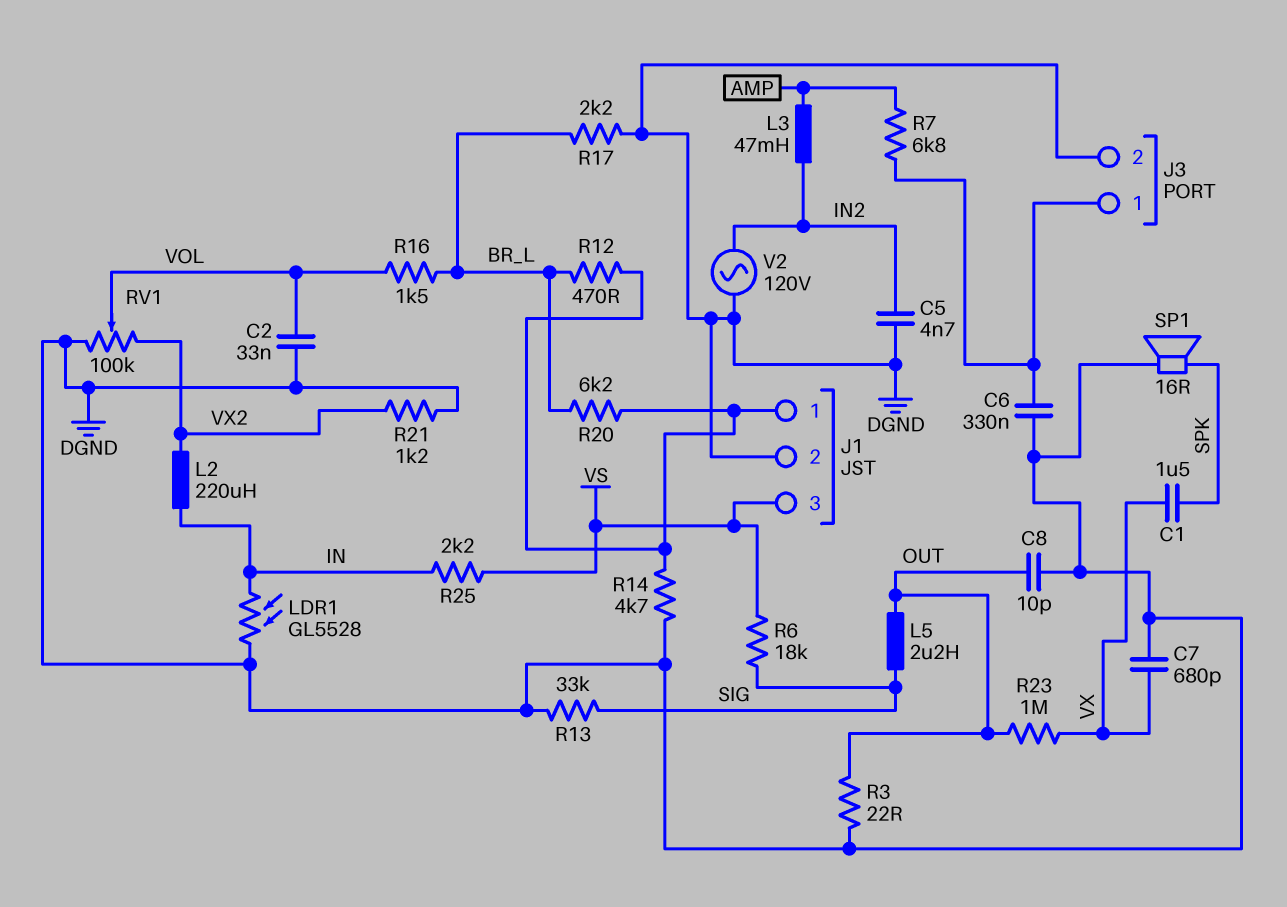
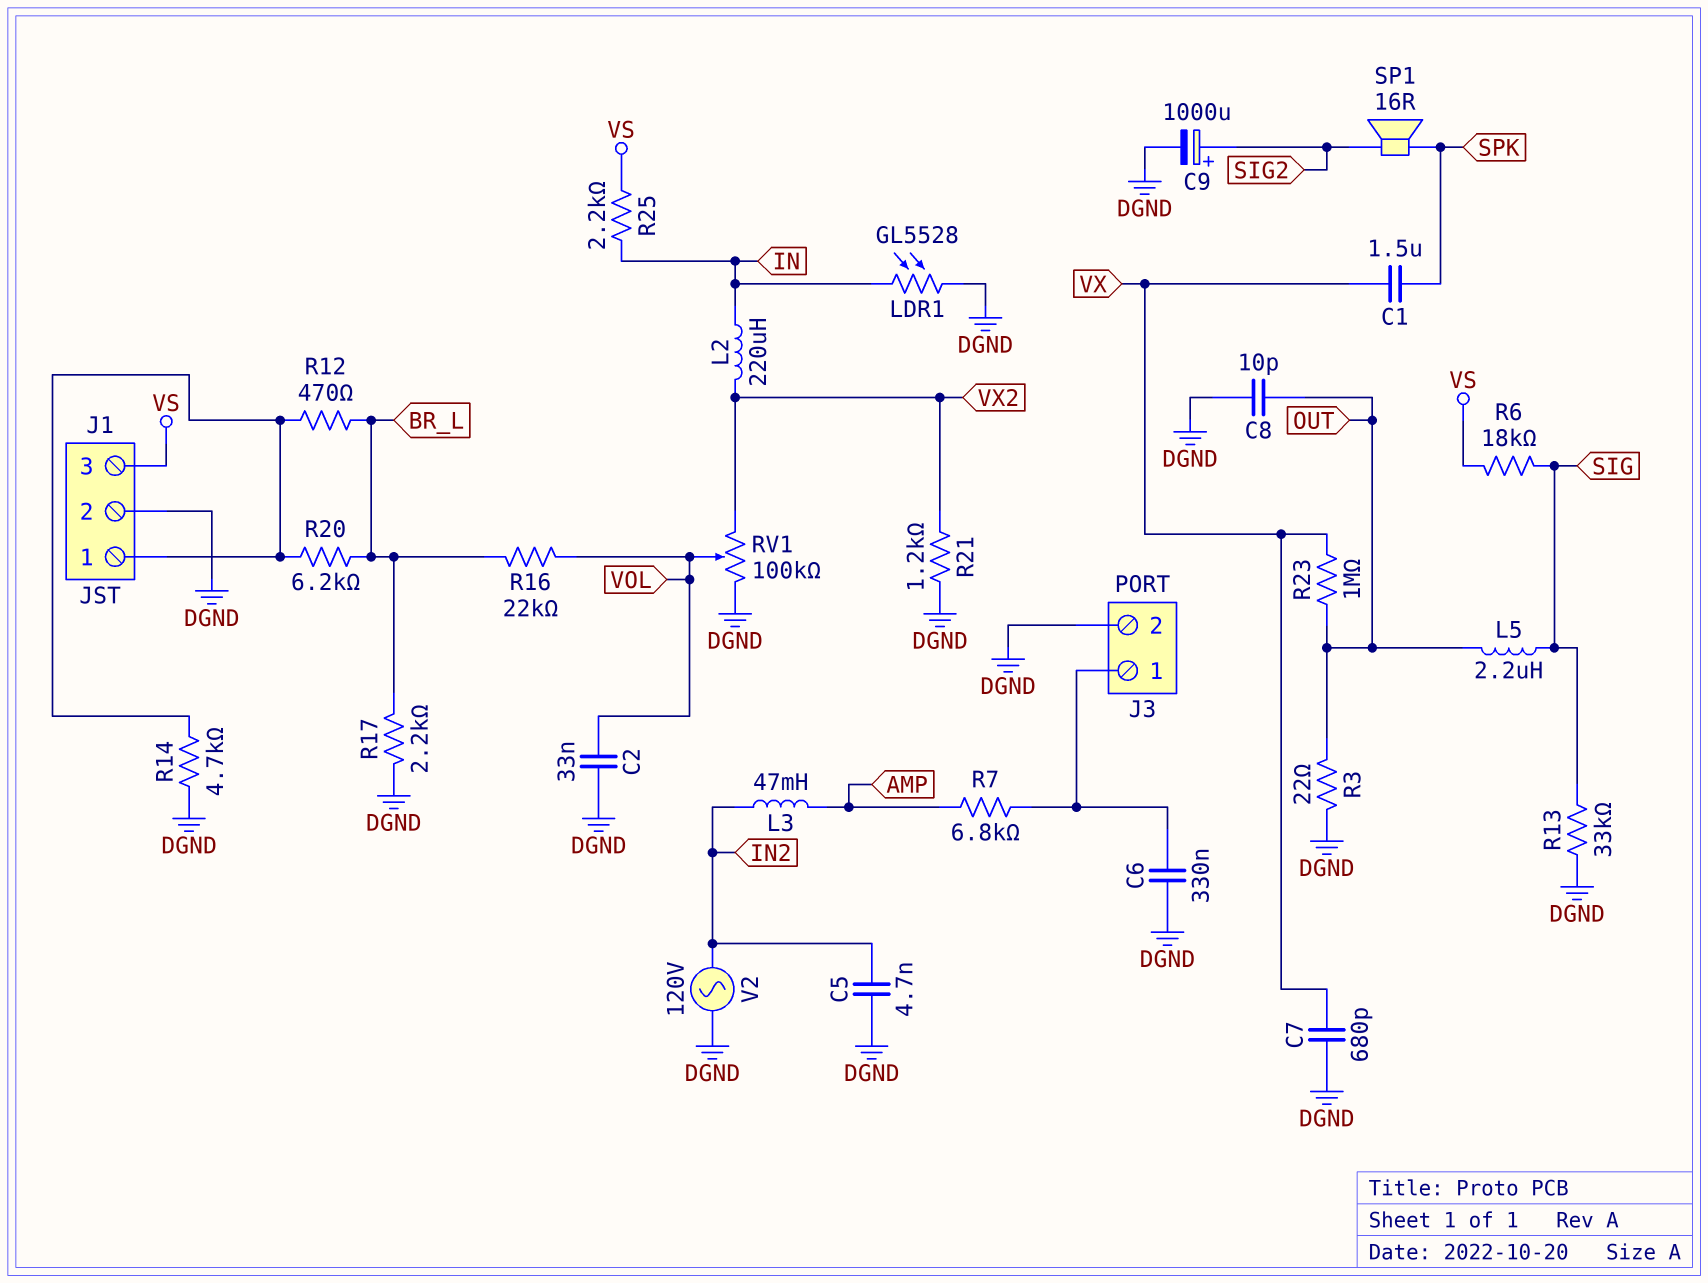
C9: none -> 1000uF (plus SIG2, minus DGND)
R16: 1.5k (BR_L, VOL) -> 22k (BR_L, VOL)
SP1: speaker 16R (DGND, SPK) -> speaker 16R (SIG2, SPK)

